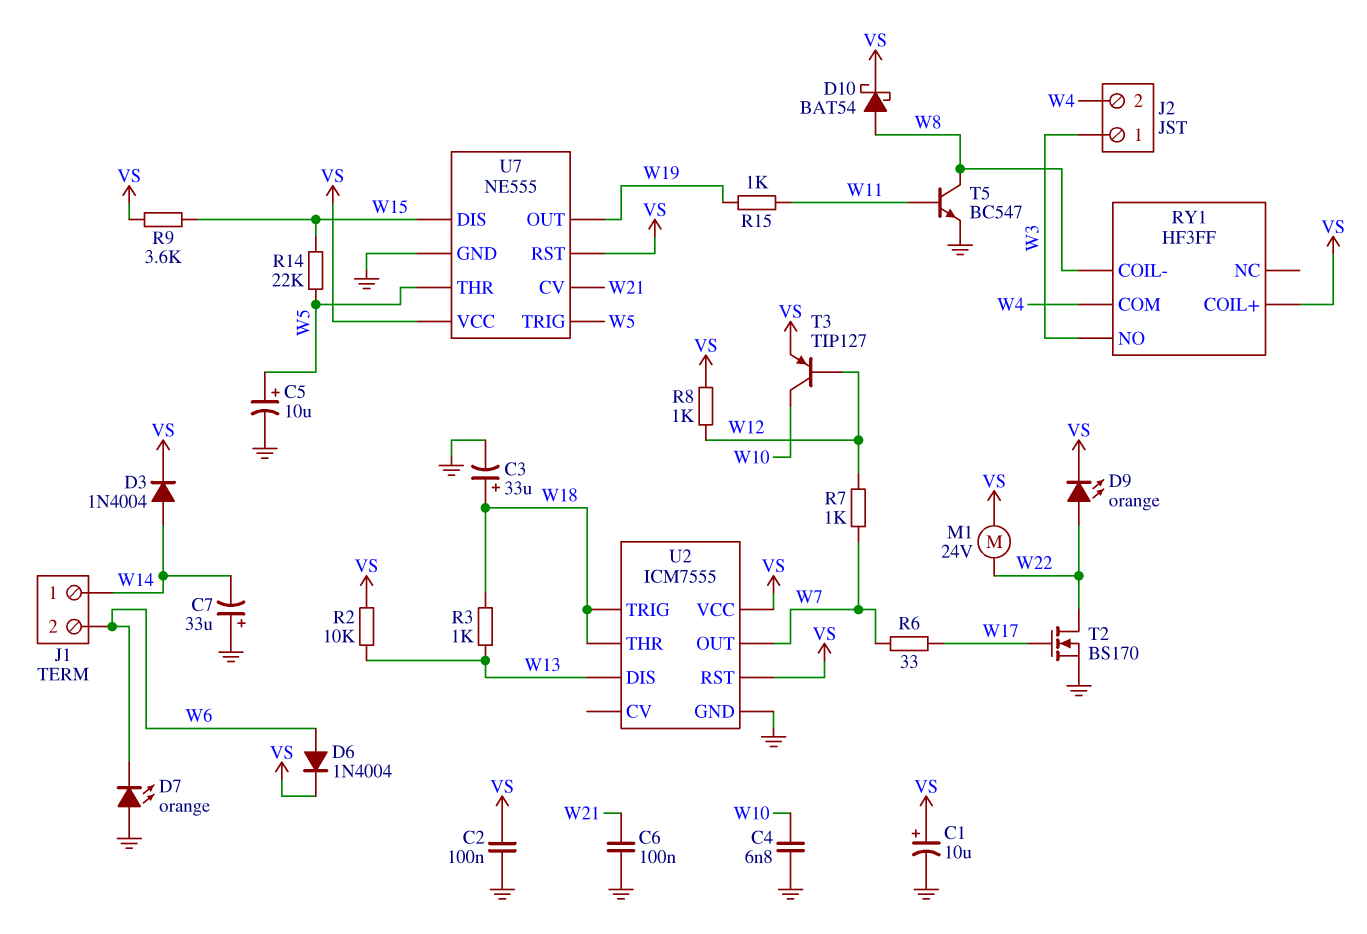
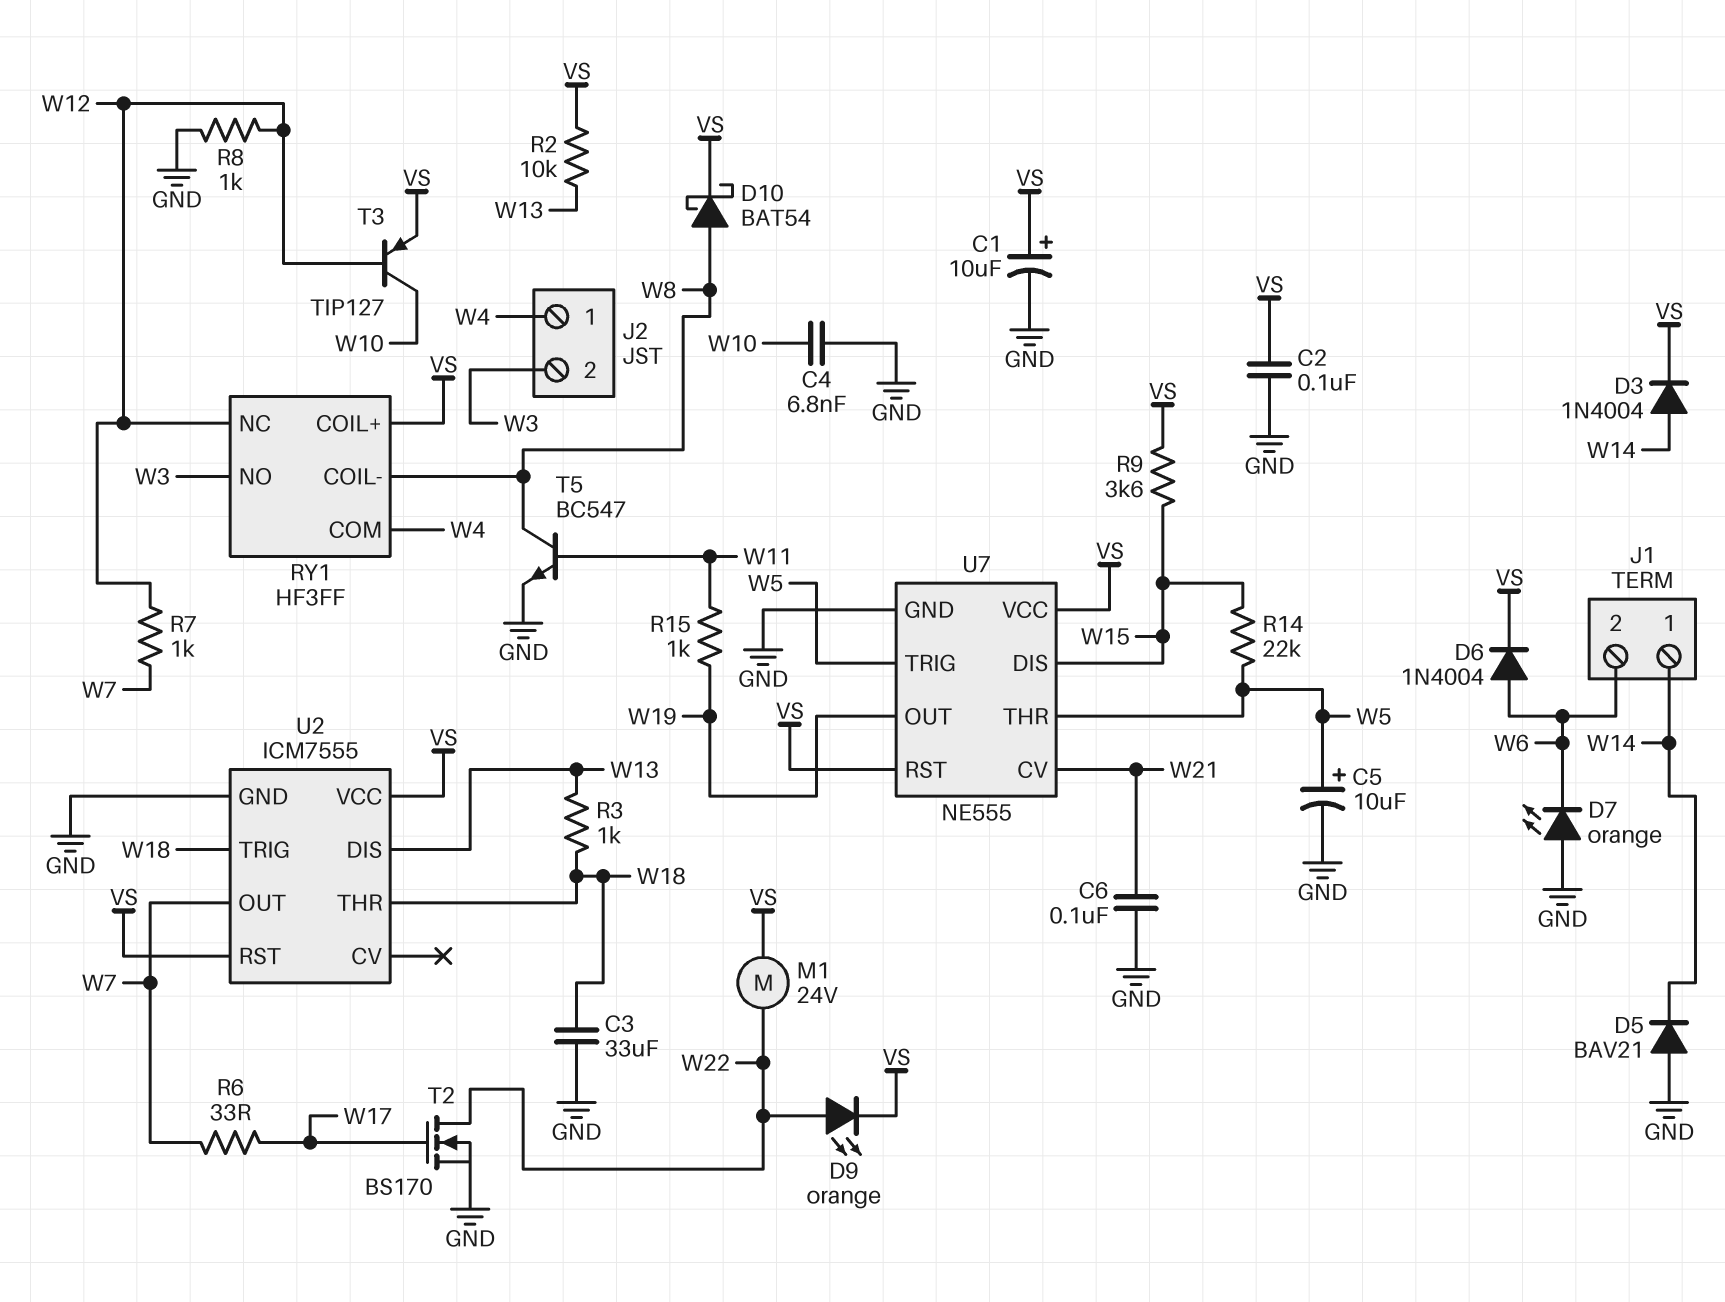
C3: 33uF (plus W18, minus GND) -> 33uF (GND, W18)
C7: 33uF (plus GND, minus W14) -> none
D5: none -> diode BAV21 (A GND, K W14)
J2 pin 1: W3 -> W4
J2 pin 2: W4 -> W3
R8: 1k (VS, W12) -> 1k (GND, W12)
RY1 pin NC: none -> W12

